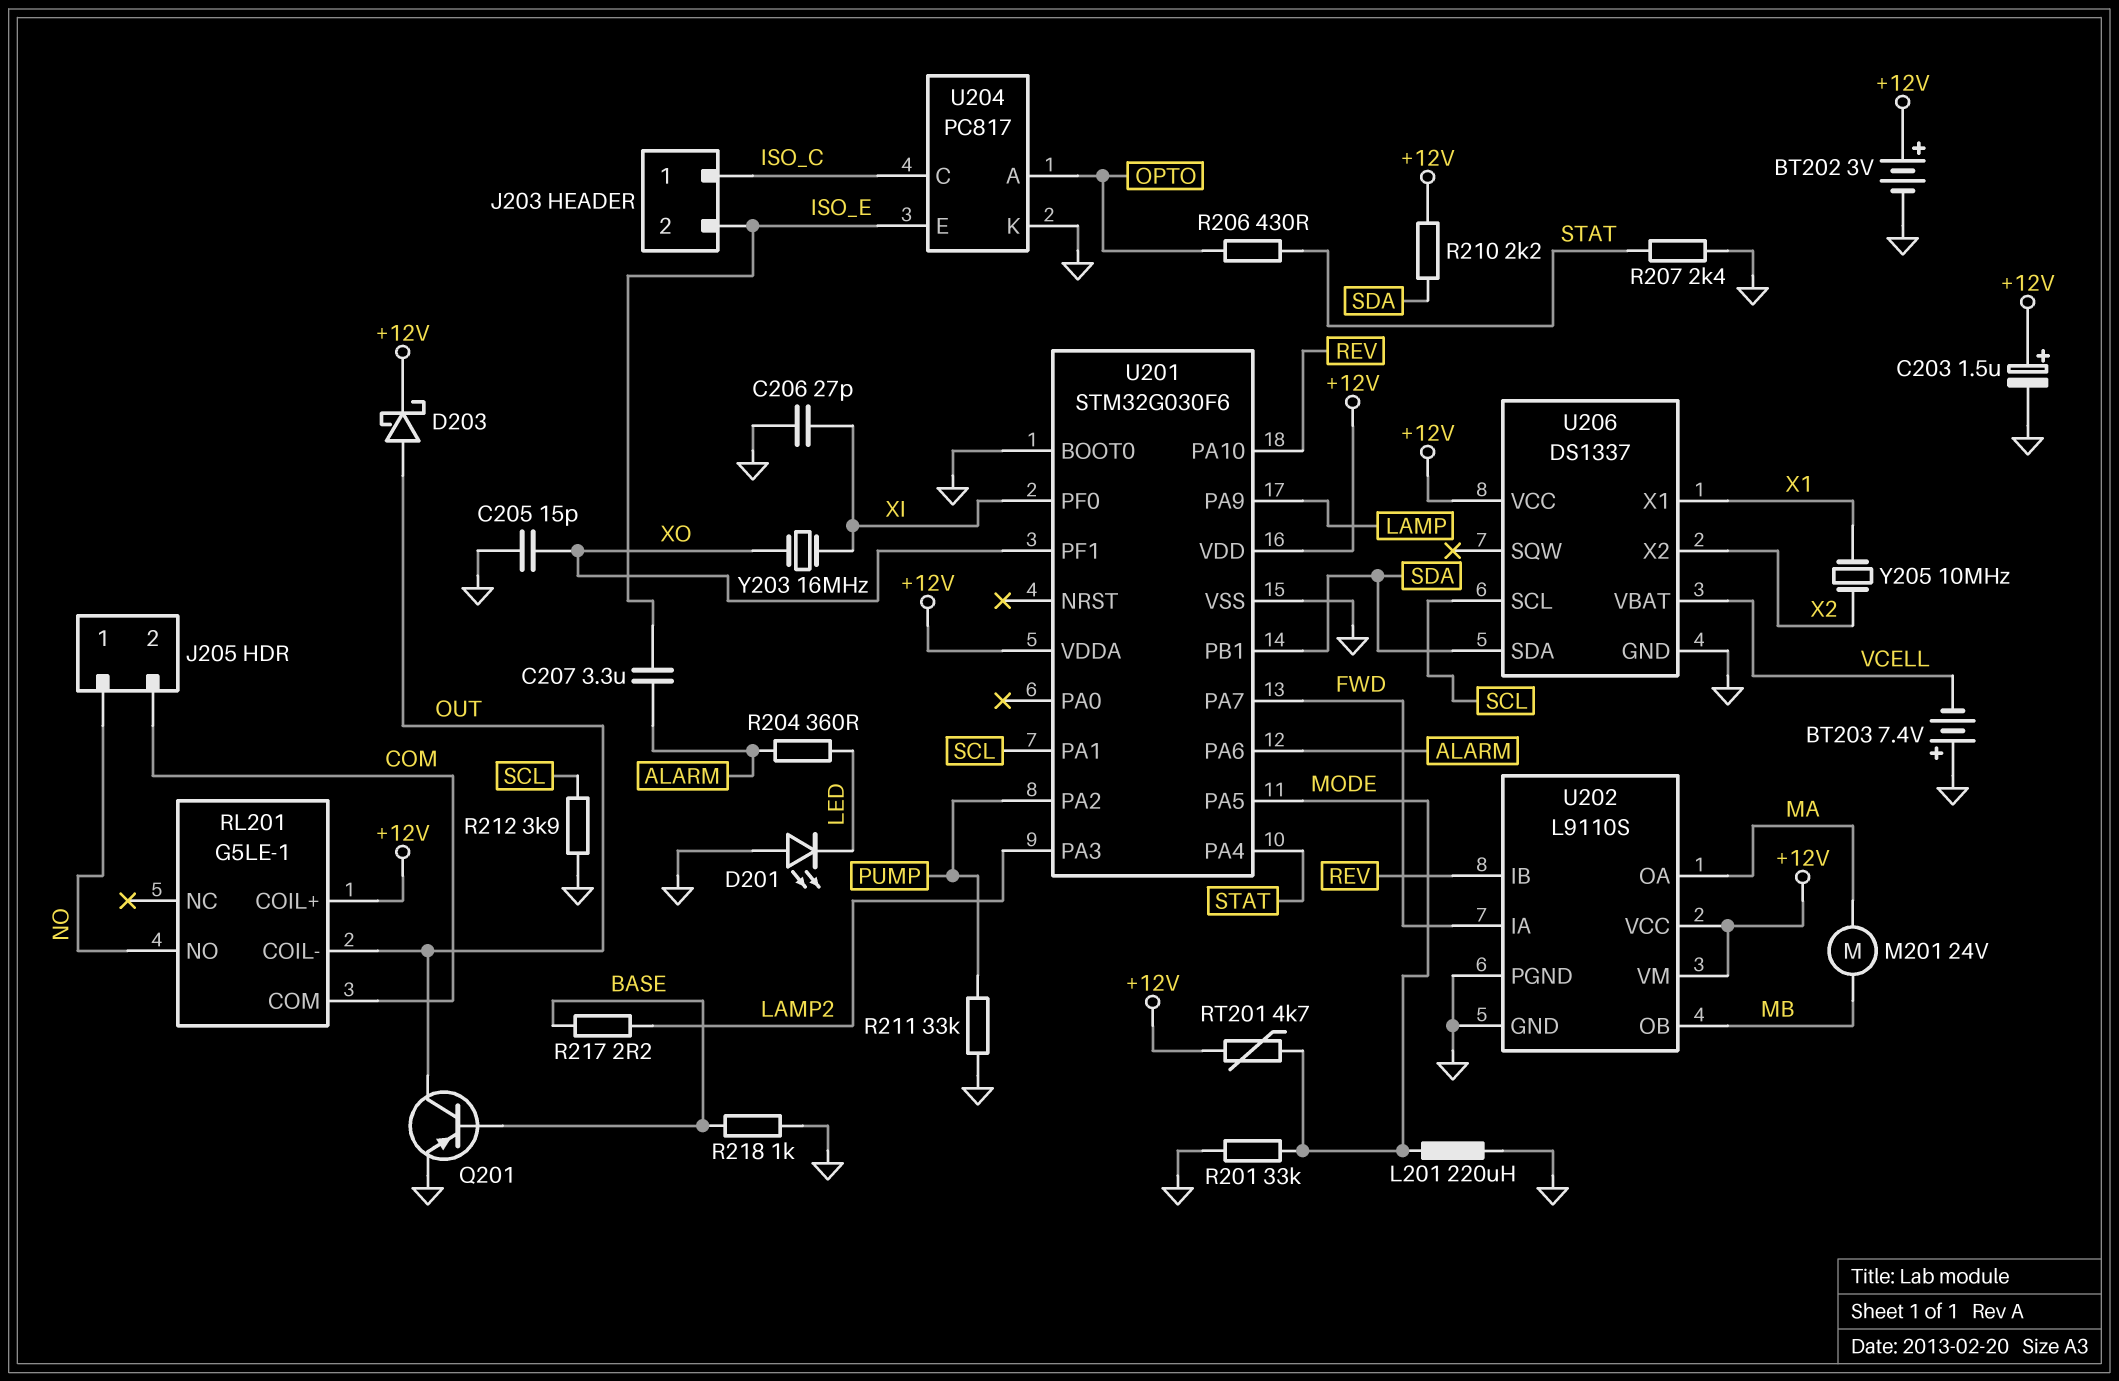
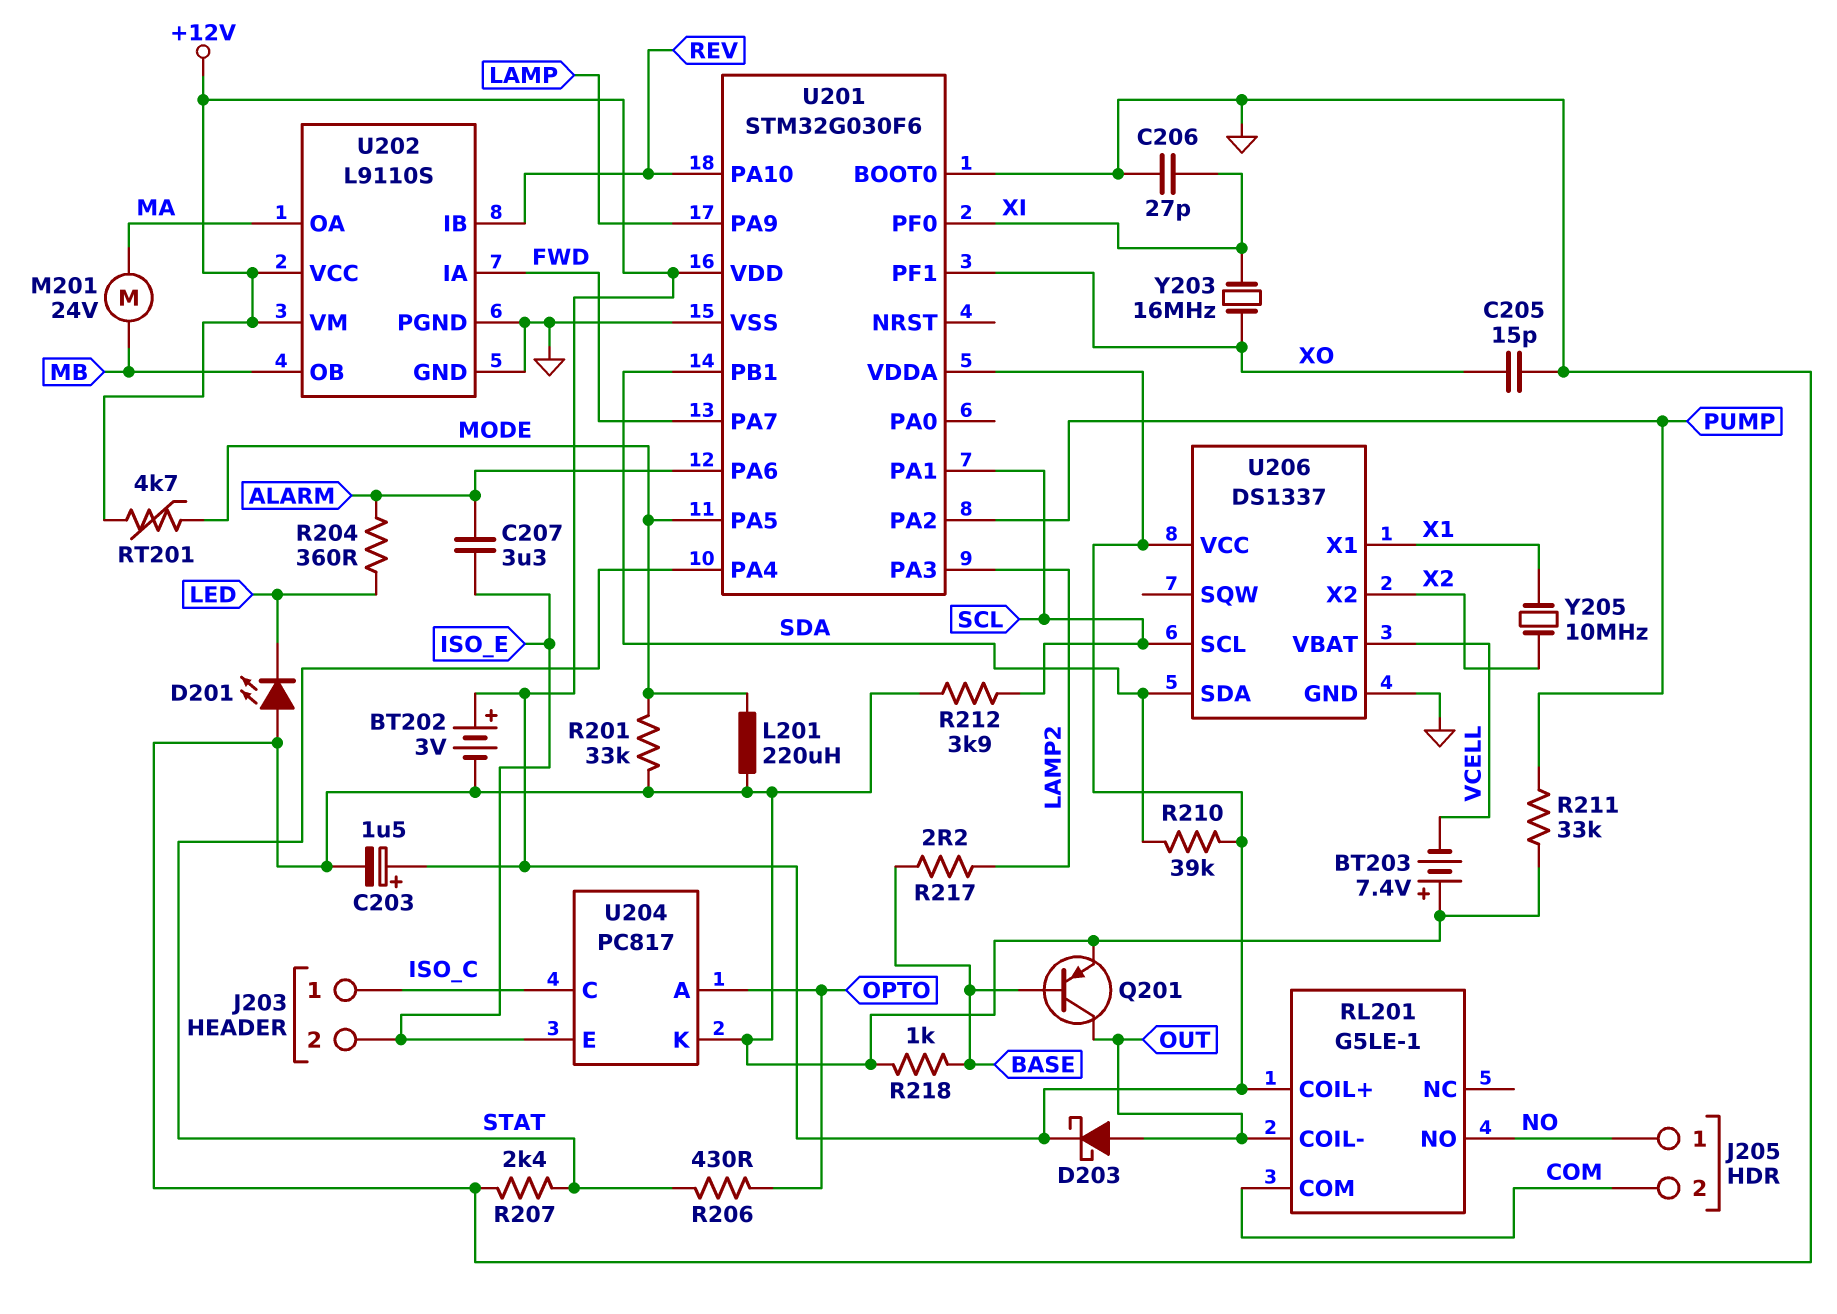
R210: 2.2k (+12V, SDA) -> 39k (+12V, SDA)

